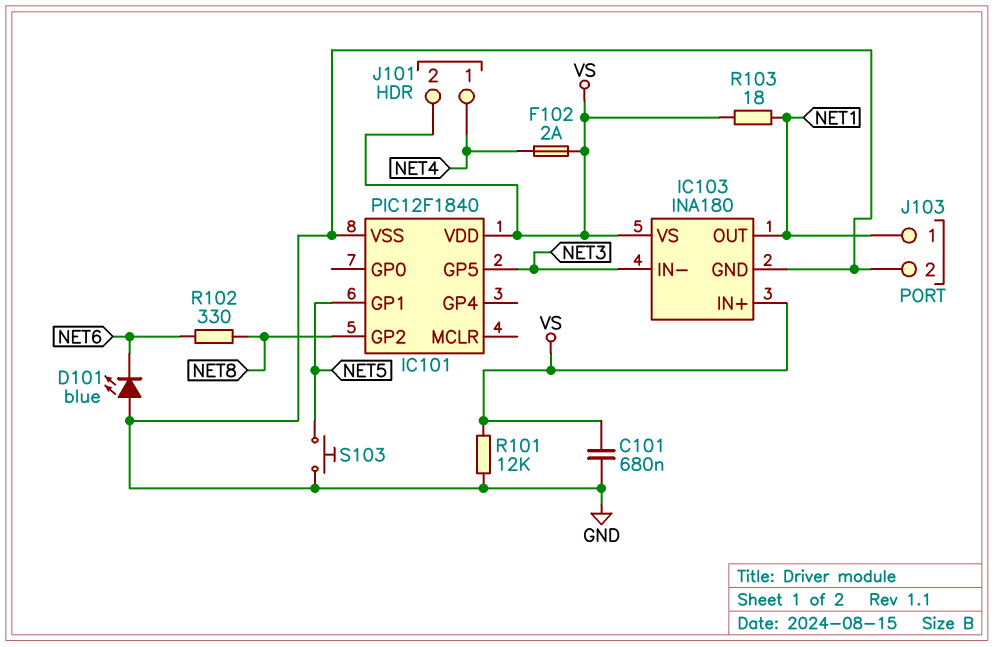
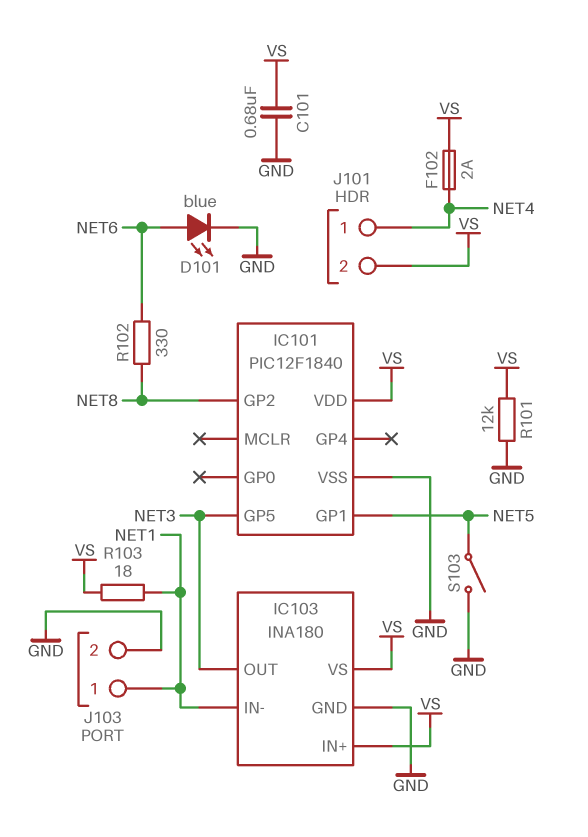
D101: LED blue (A GND, K NET6) -> LED blue (A NET6, K GND)
IC103 pin IN-: NET3 -> NET1
IC103 pin OUT: NET1 -> NET3
S103: button (GND, NET5) -> switch (GND, NET5)

